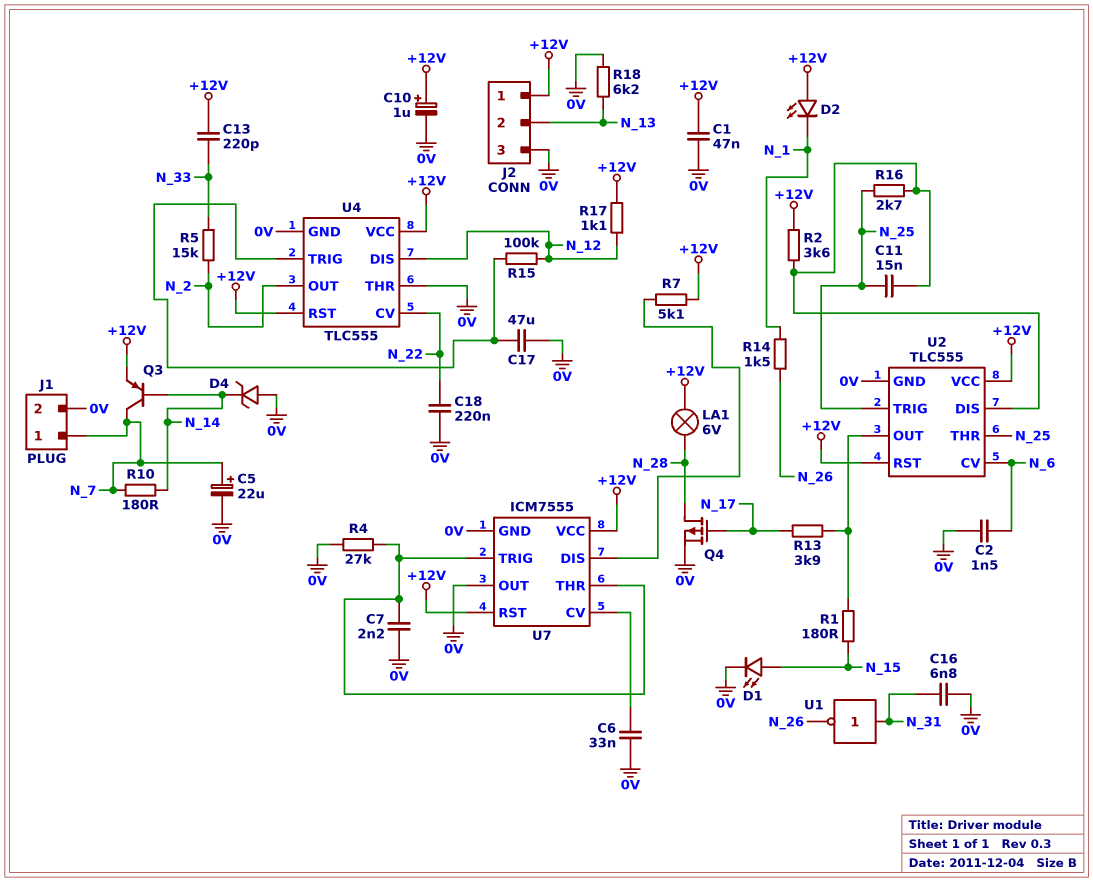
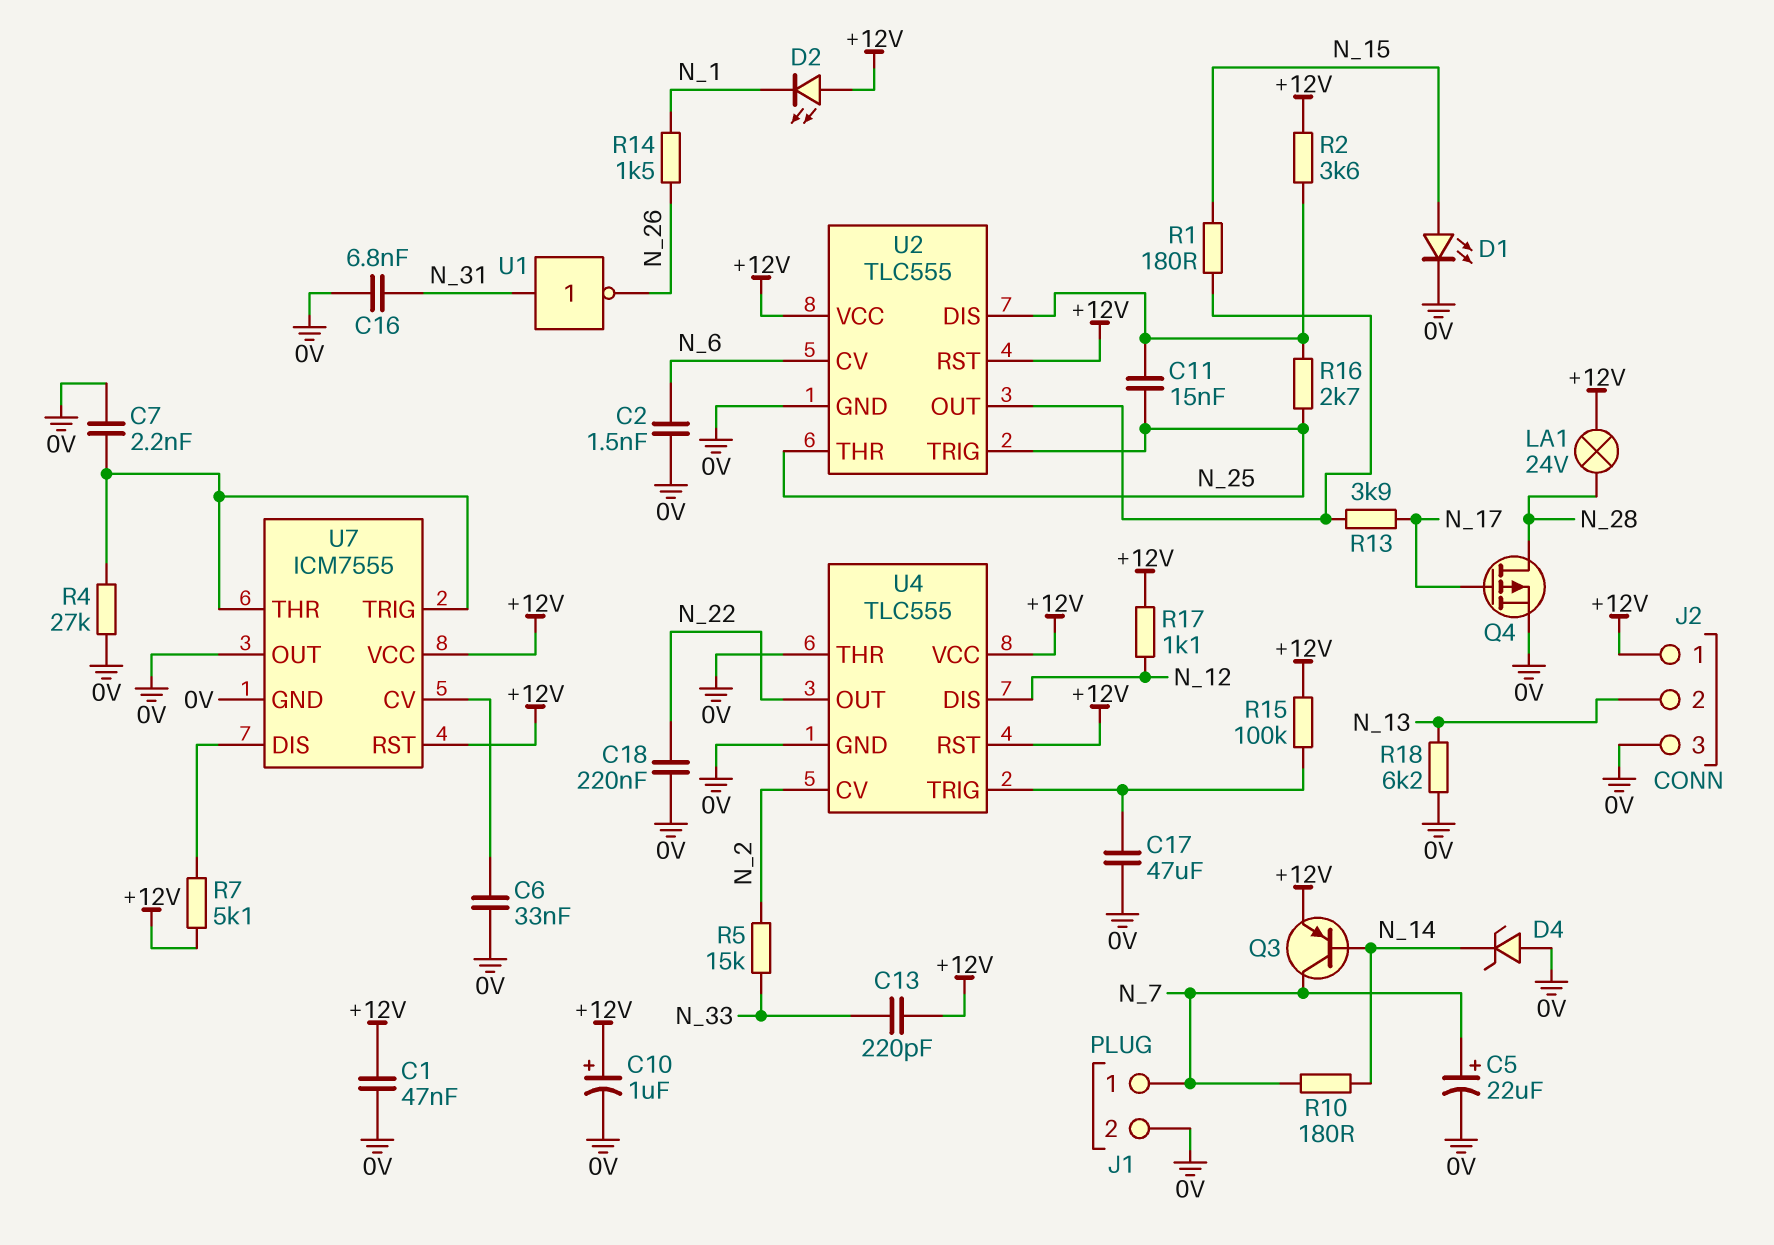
LA1: lamp 6V (+12V, N_28) -> lamp 24V (+12V, N_28)
R15: 100k (N_12, U4/TRIG) -> 100k (+12V, U4/TRIG)
U4 pin CV: N_22 -> N_2
U4 pin OUT: N_2 -> N_22

